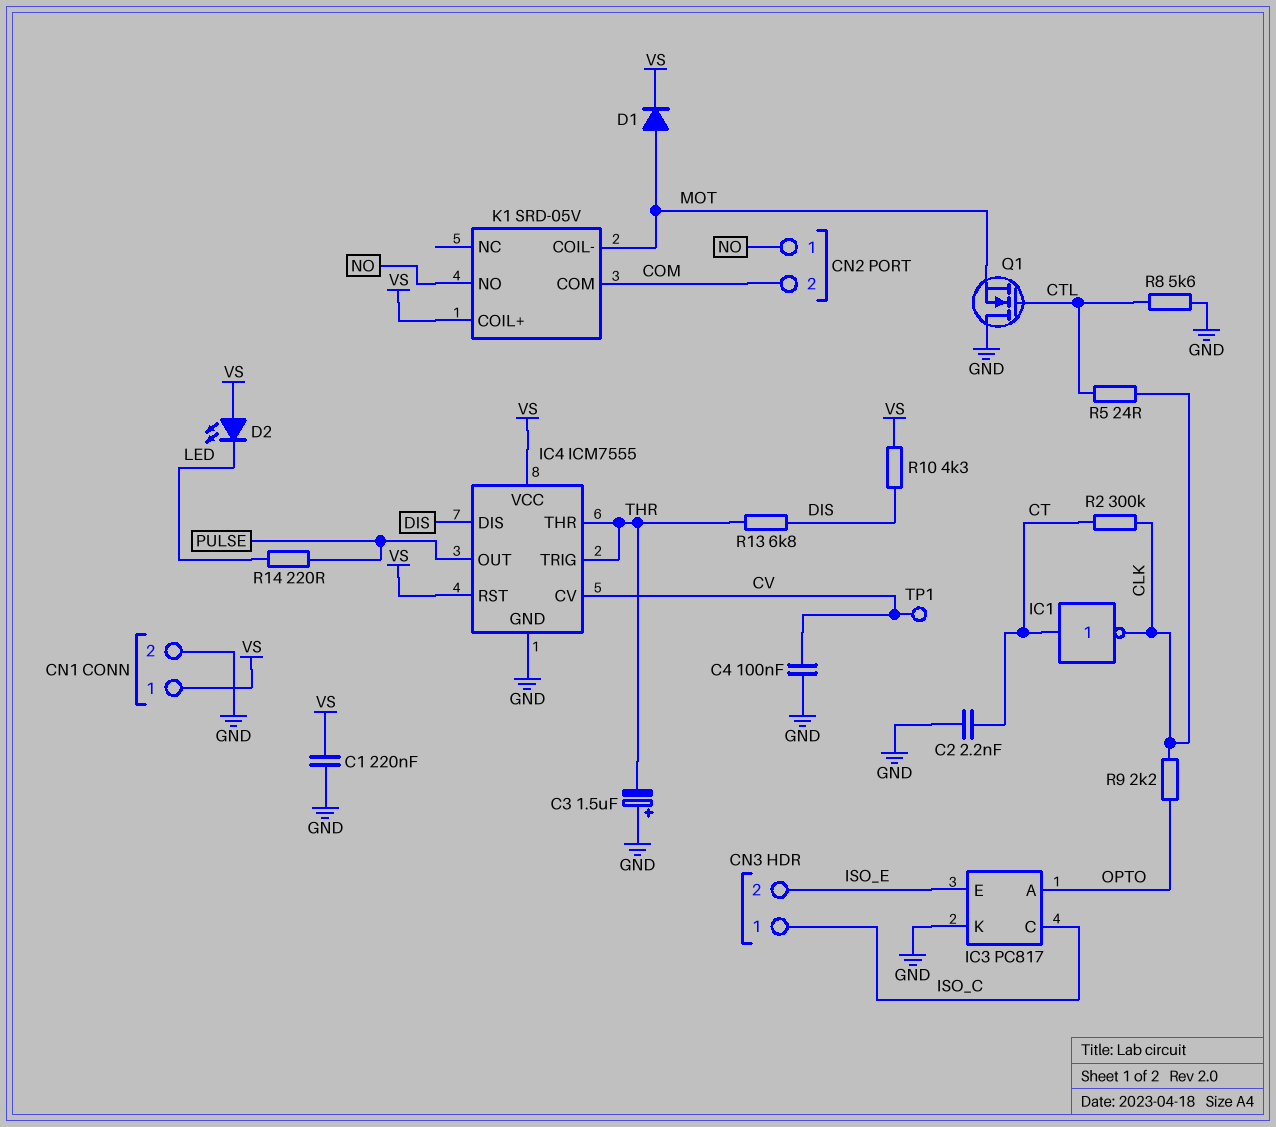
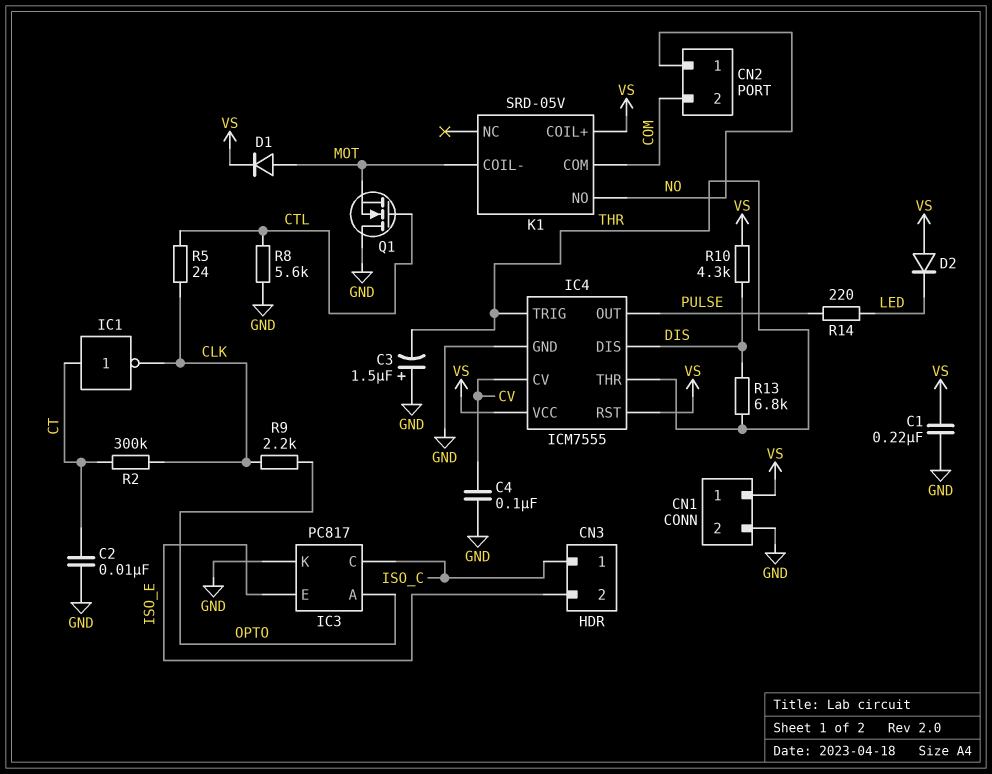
C2: 2.2nF (CT, GND) -> 10nF (CT, GND)
D2: LED (A VS, K LED) -> diode (A VS, K LED)
TP1: test point (CV) -> none

